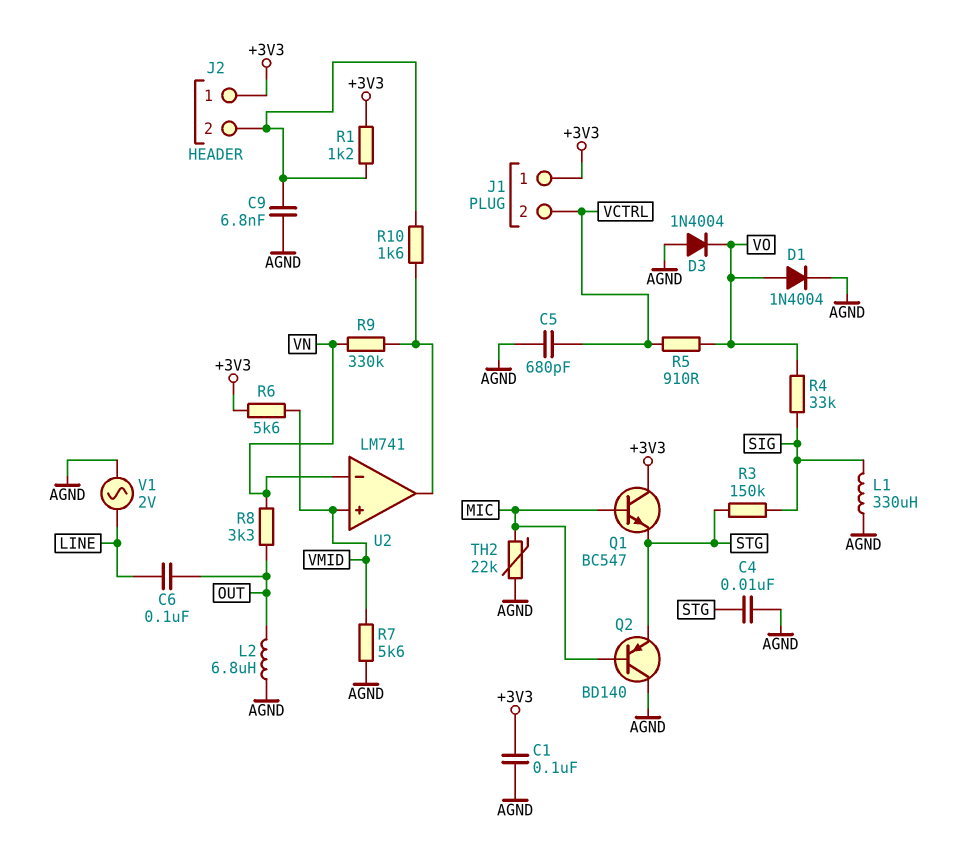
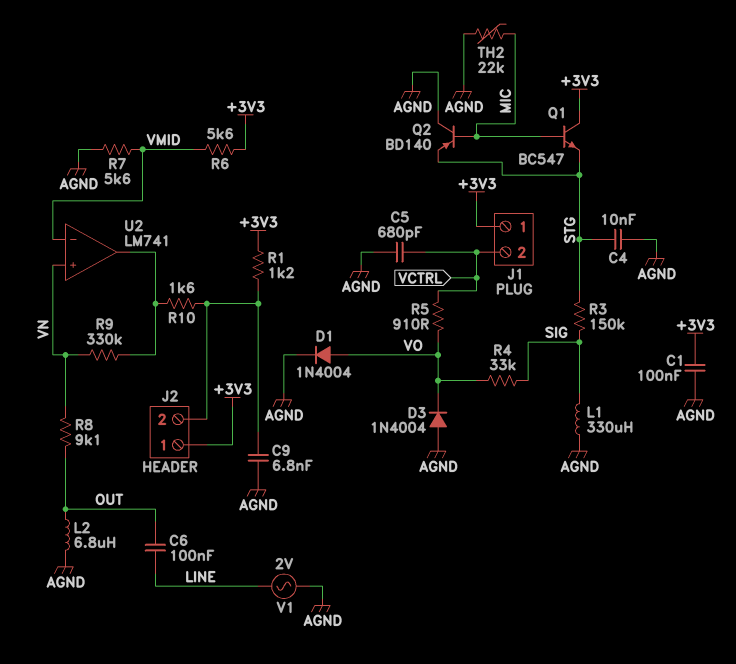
R8: 3.3k (OUT, VN) -> 9.1k (OUT, VN)
U2 pin in+: VMID -> VN
U2 pin in-: VN -> VMID

